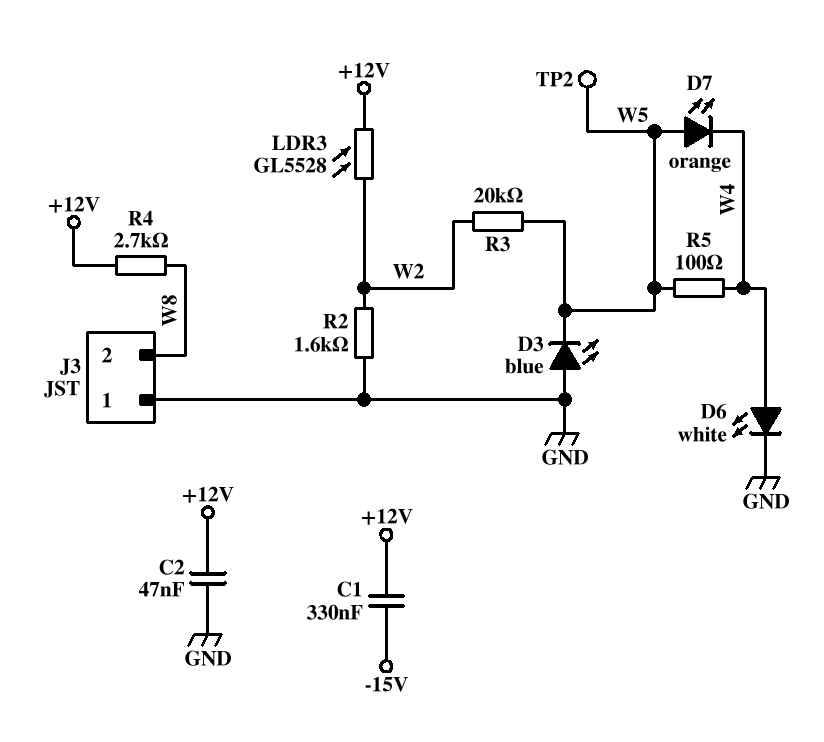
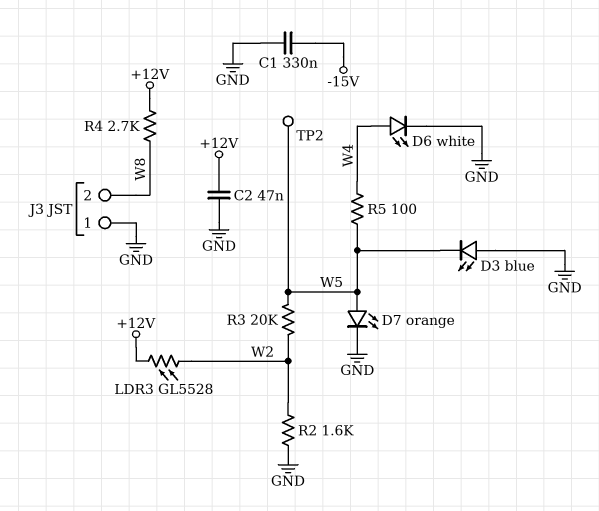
C1: 330nF (+12V, -15V) -> 330nF (-15V, GND)
D7: LED orange (A W5, K W4) -> LED orange (A W5, K GND)

